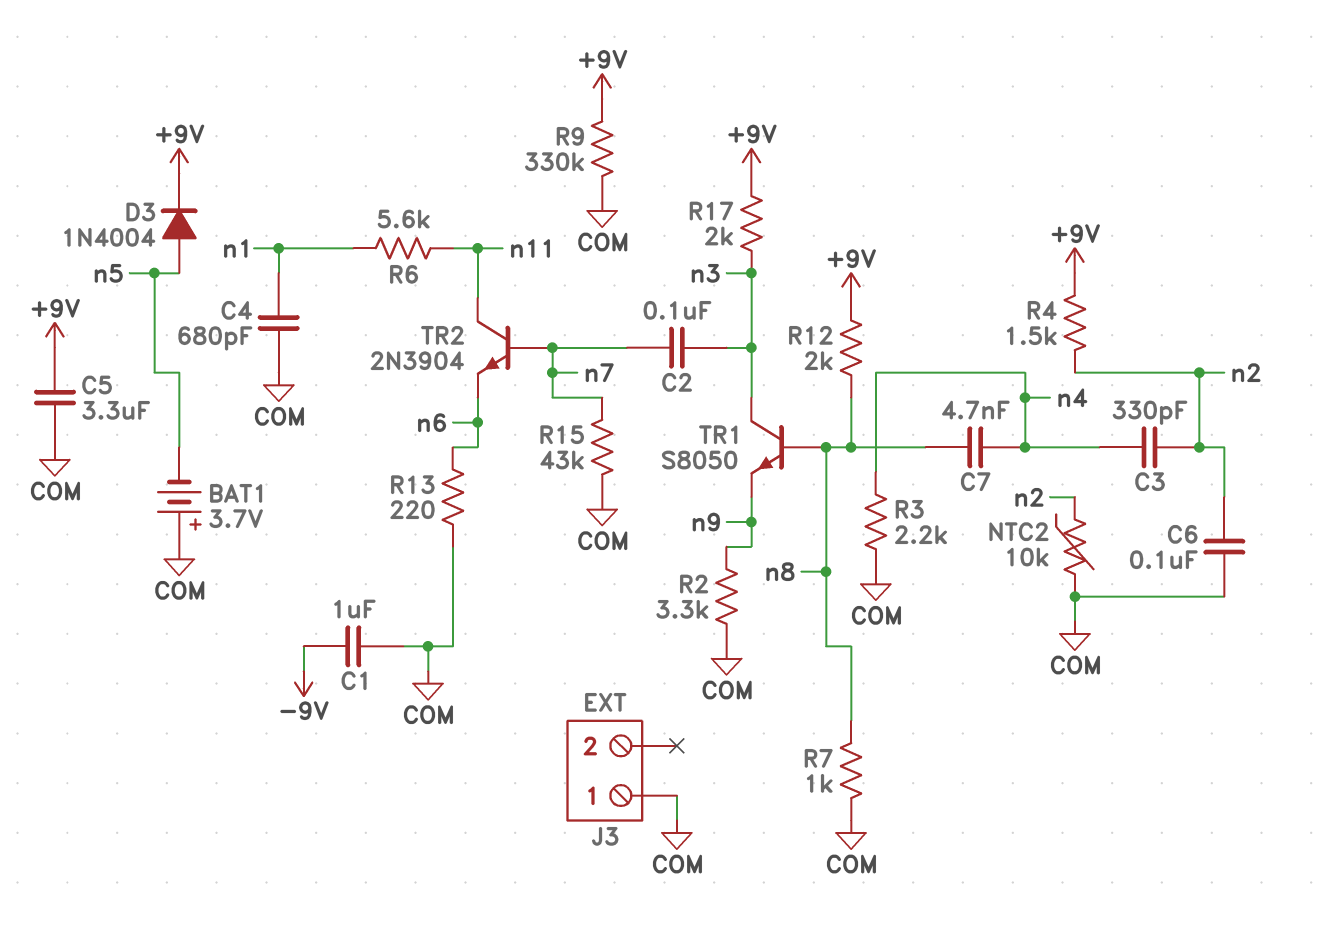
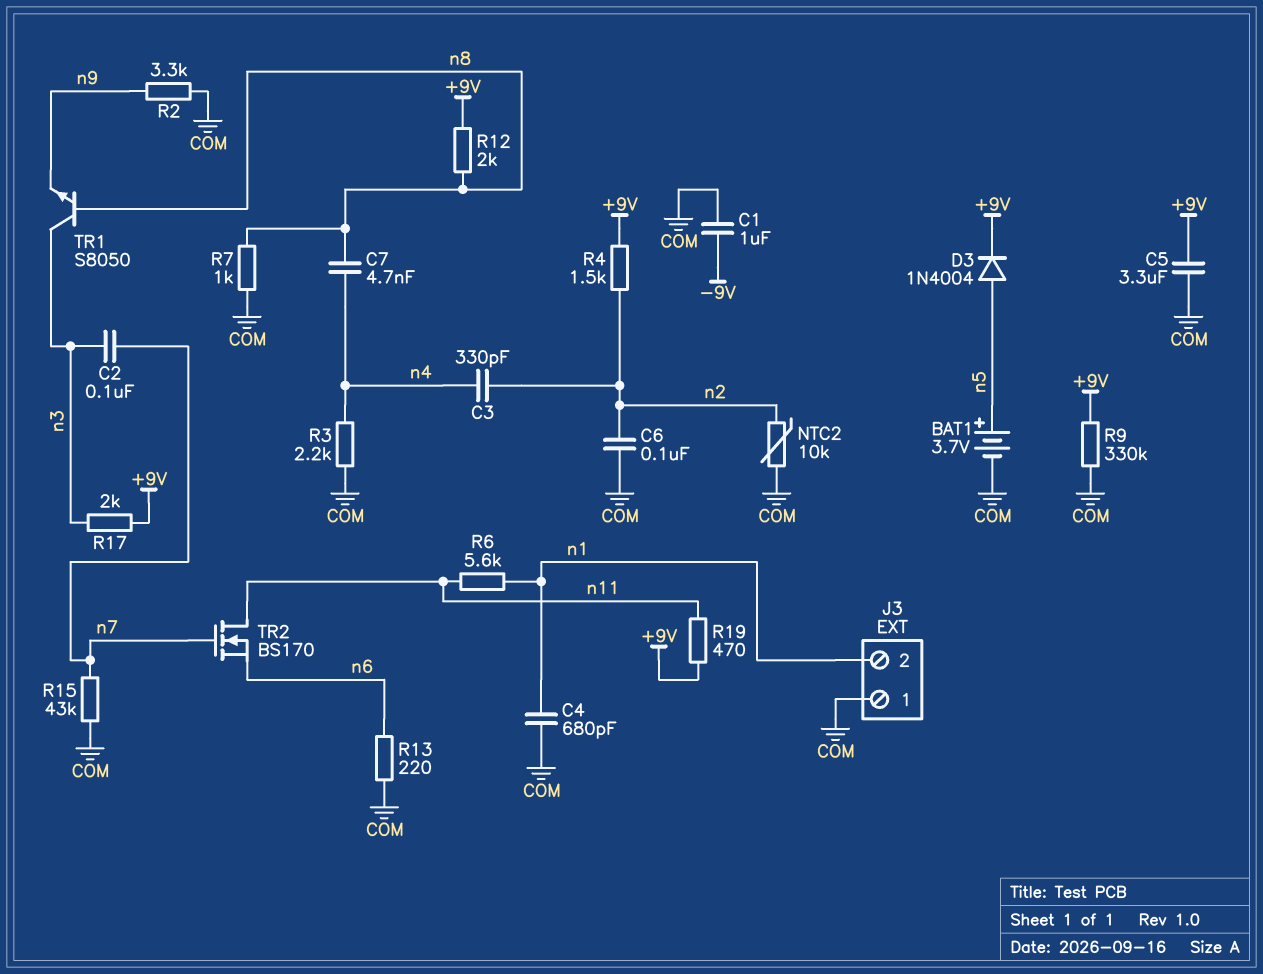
BAT1: 3.7V (plus COM, minus n5) -> 3.7V (plus n5, minus COM)
J3 pin 2: none -> n1
R19: none -> 470 (+9V, n11)
TR2: NPN 2N3904 (B n7, C n11, E n6) -> NMOS BS170 (G n7, D n11, S n6)

